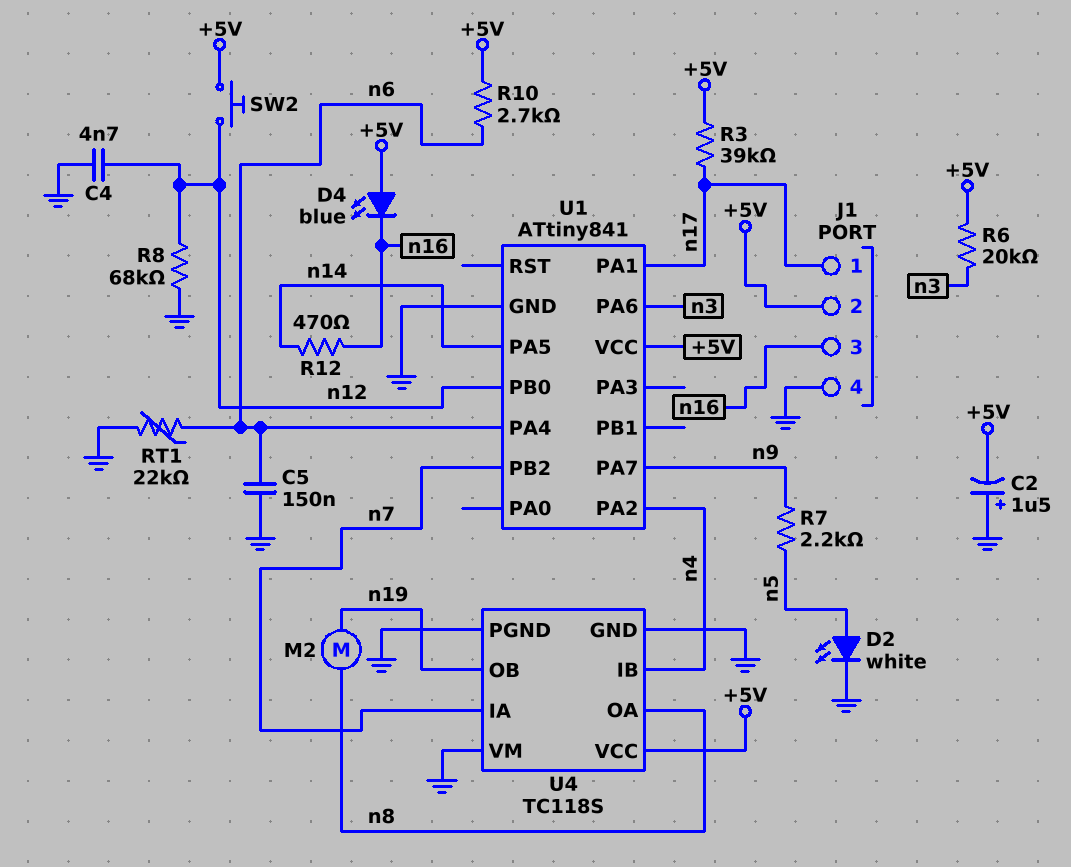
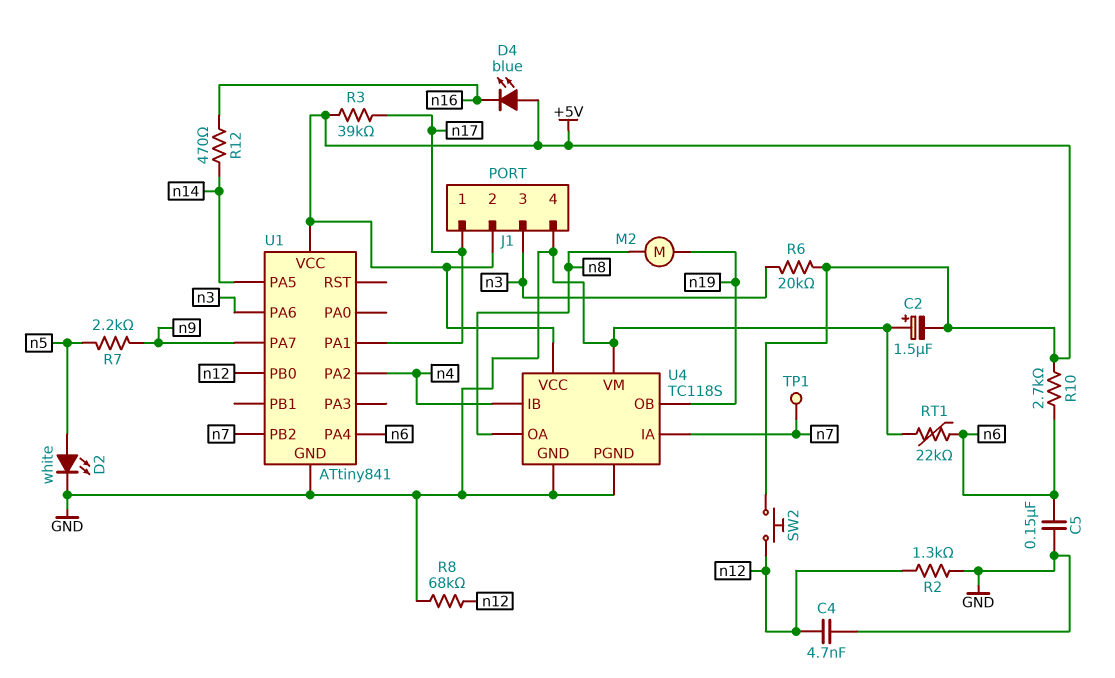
J1 pin 3: n16 -> n3
R2: none -> 1.3k (GND, n12)
TP1: none -> test point (n7)

